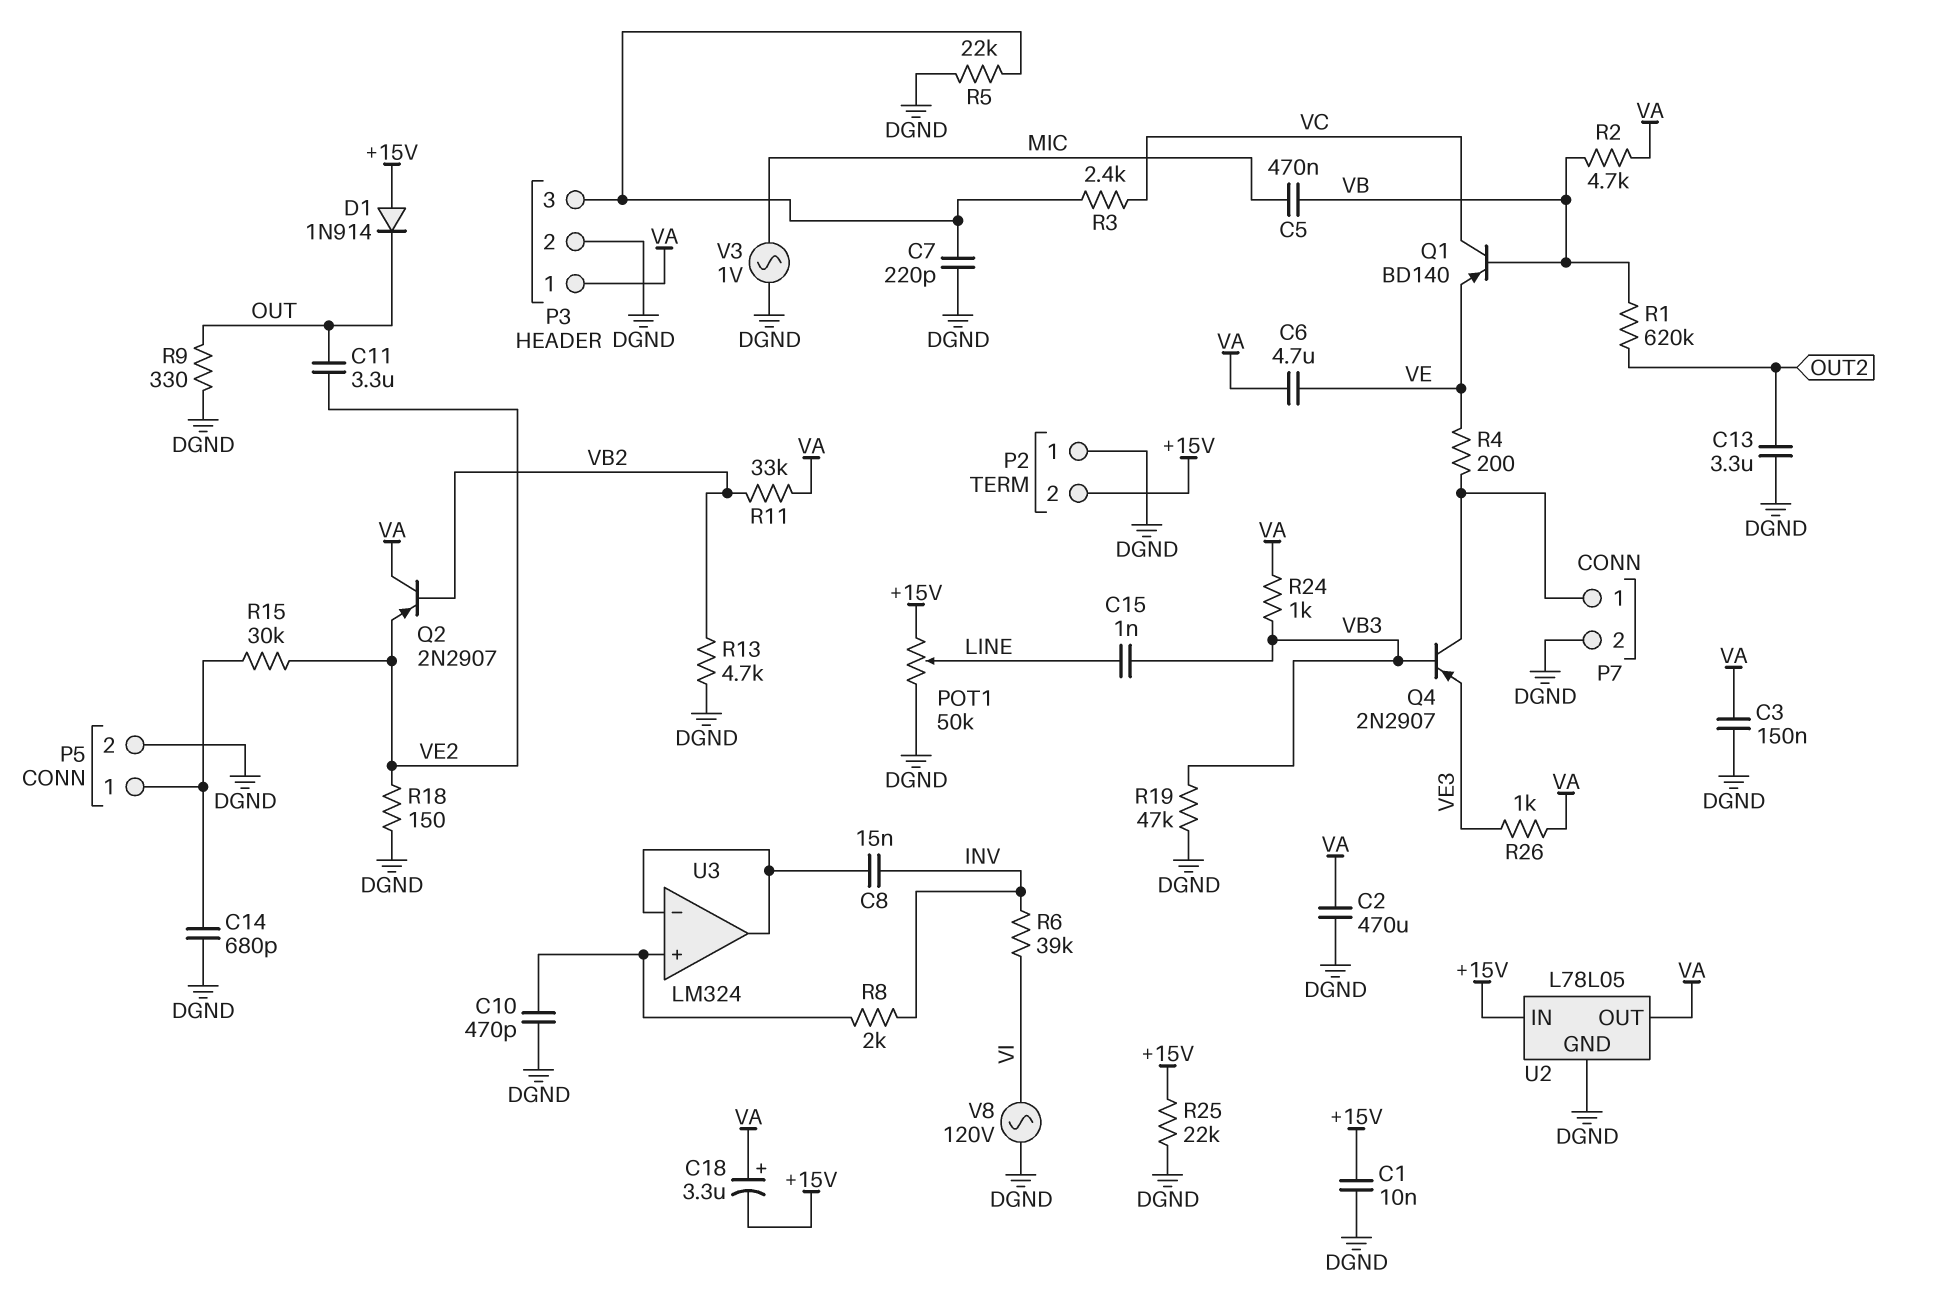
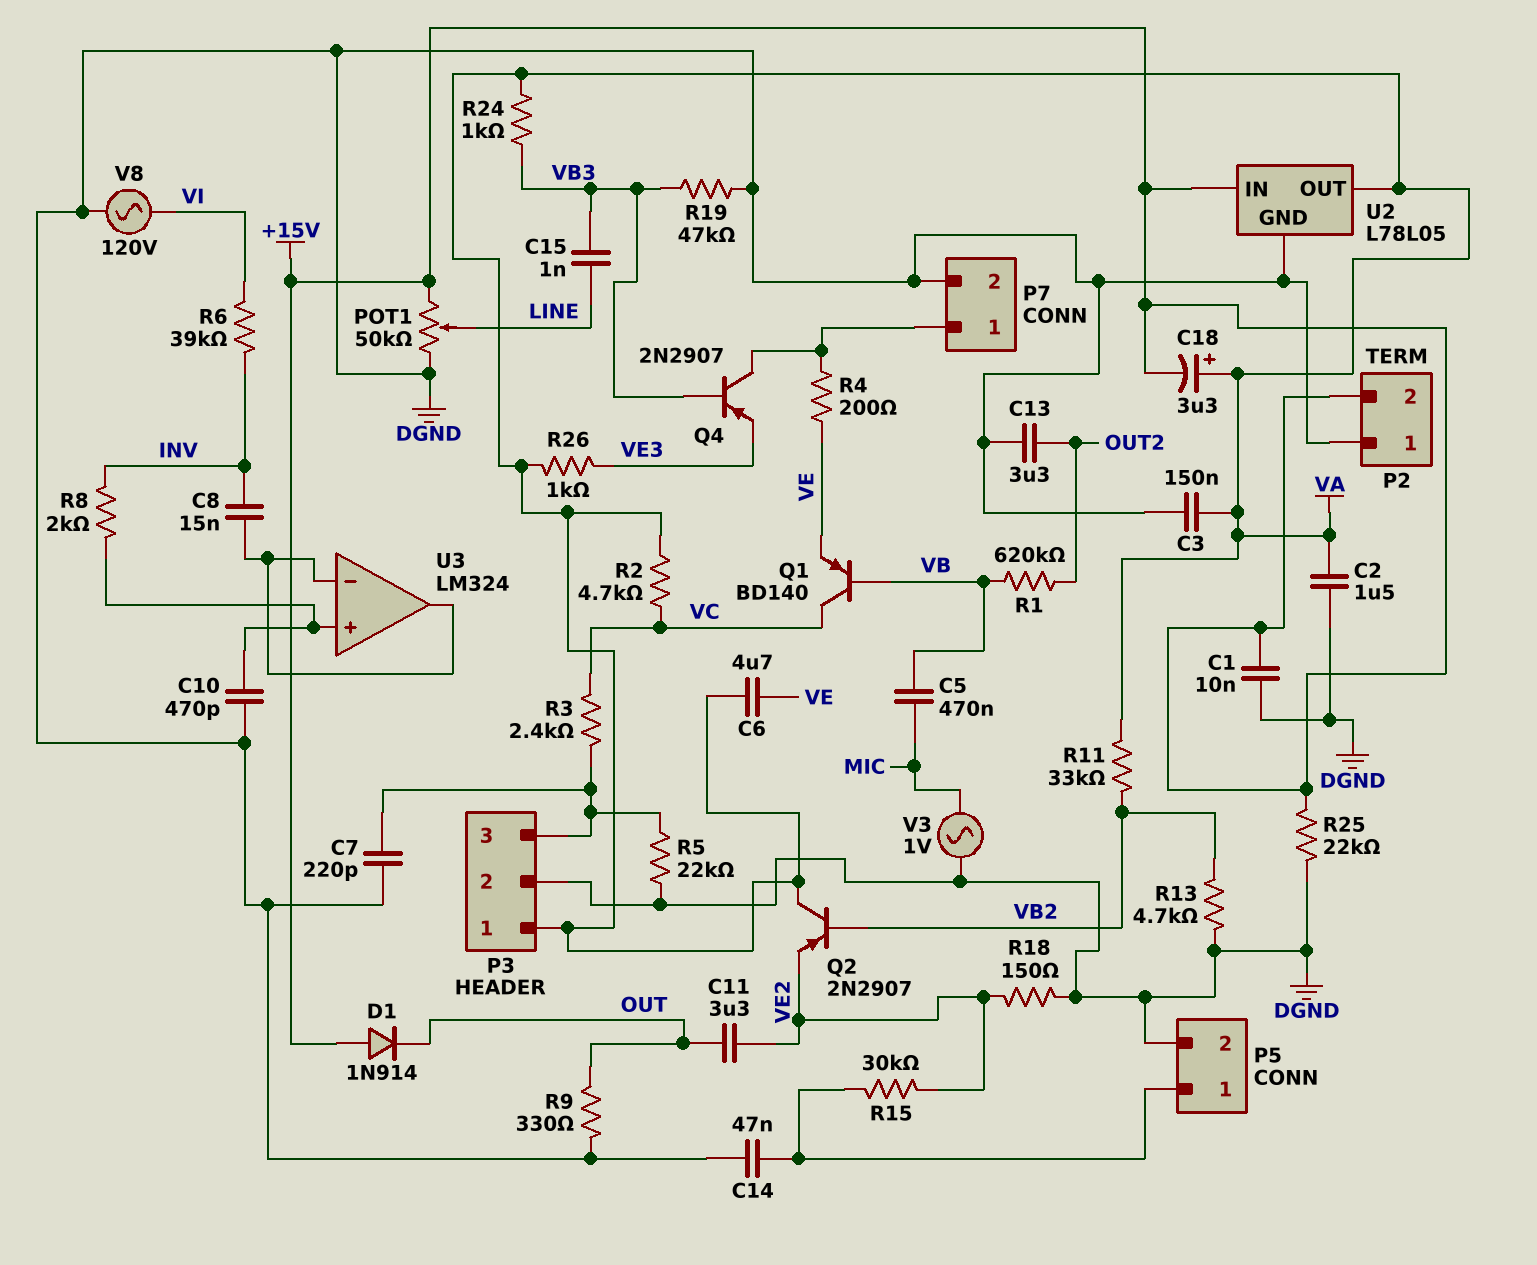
C2: 470uF (DGND, VA) -> 1.5uF (DGND, VA)
C14: 680pF (DGND, P5/1) -> 47nF (DGND, P5/1)
R2: 4.7k (VA, VB) -> 4.7k (VA, VC)

